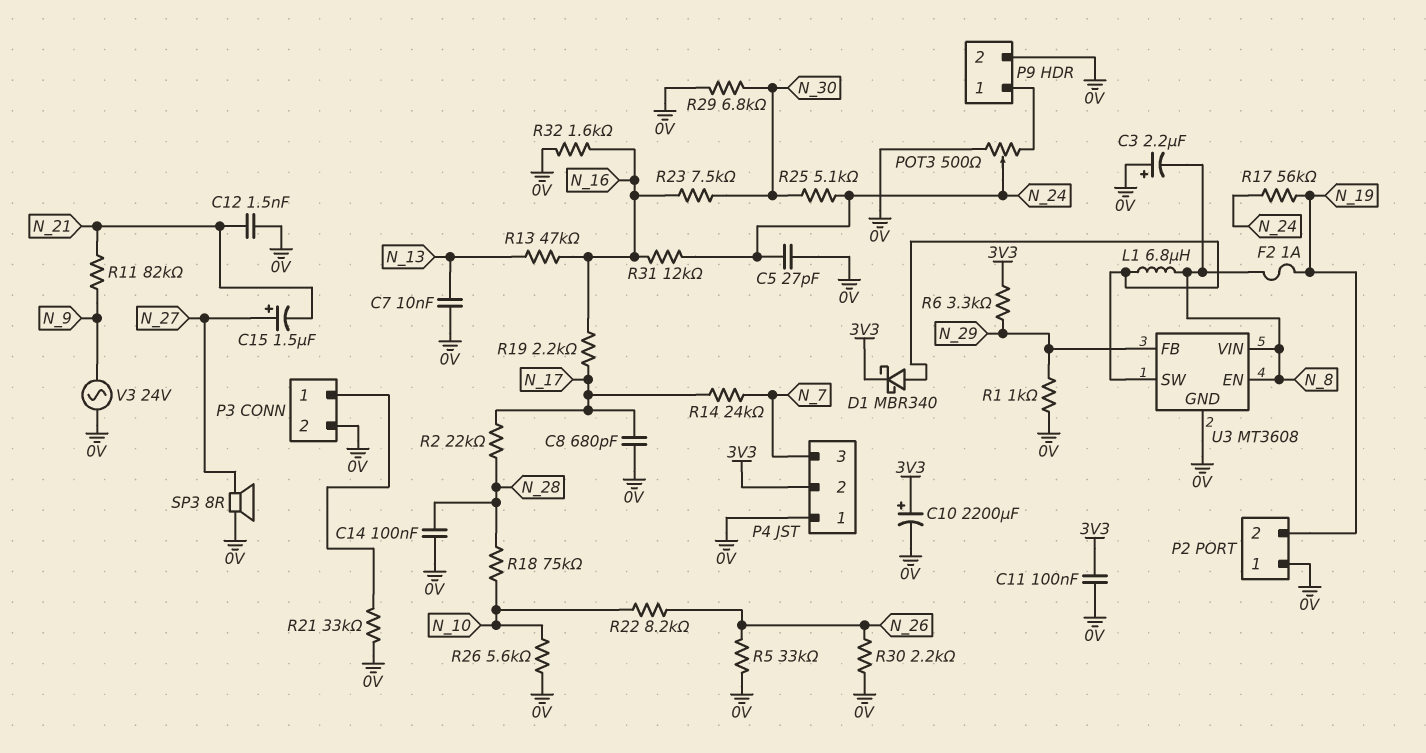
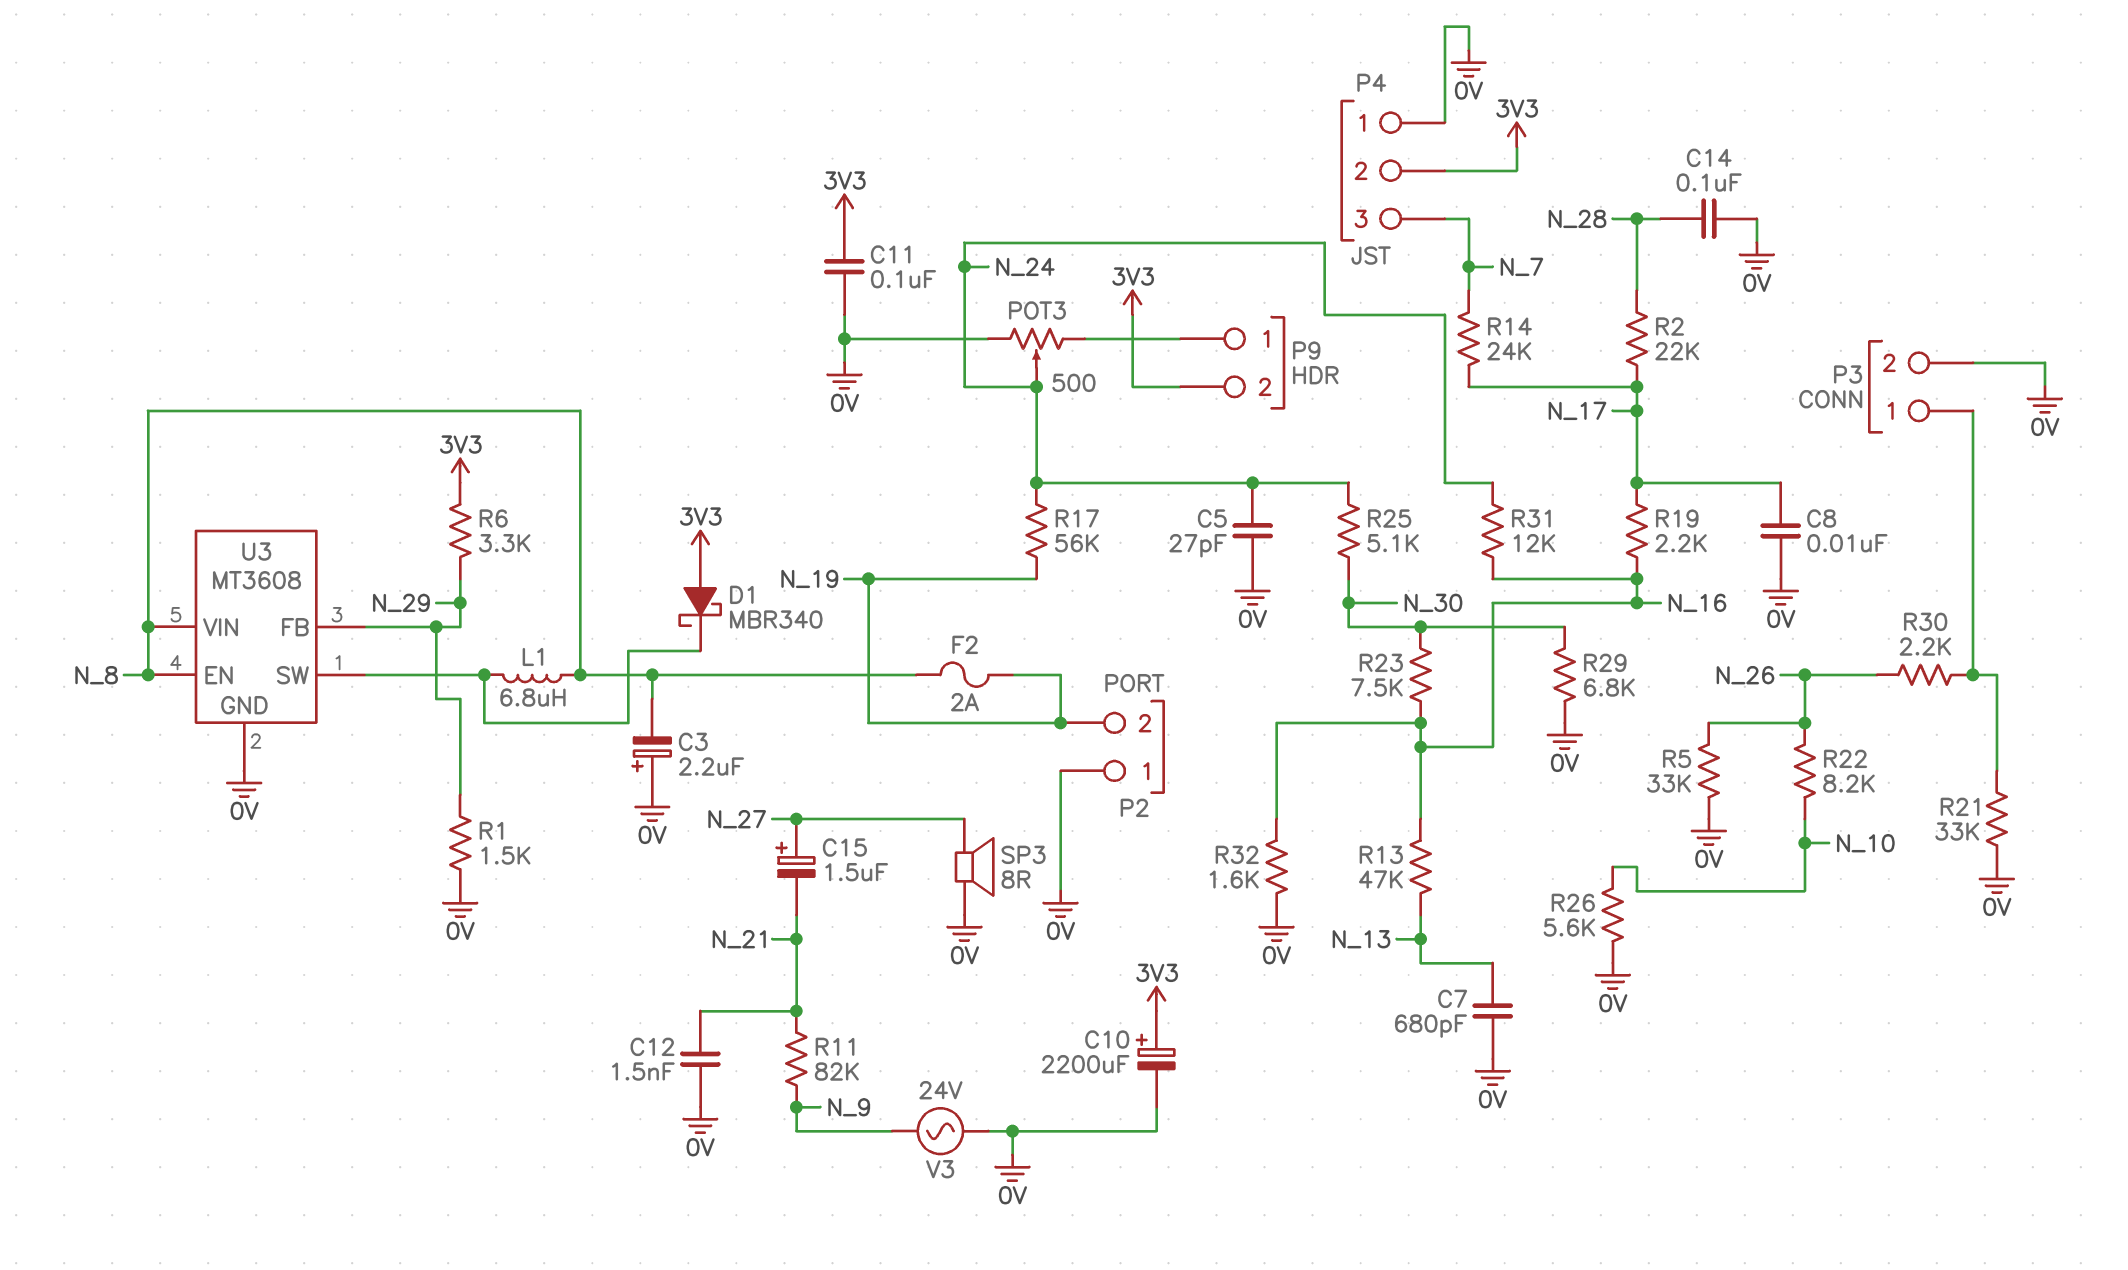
C7: 10nF (0V, N_13) -> 680pF (0V, N_13)
C8: 680pF (0V, N_17) -> 10nF (0V, N_17)
D1: schottky MBR340 (A U3/SW, K 3V3) -> schottky MBR340 (A 3V3, K U3/SW)
F2: 1A (N_8, N_19) -> 2A (N_8, N_19)
P9 pin 2: 0V -> 3V3
R1: 1k (0V, N_29) -> 1.5k (0V, N_29)
R18: 75k (N_10, N_28) -> none
R30: 2.2k (0V, N_26) -> 2.2k (N_26, P3/1)

